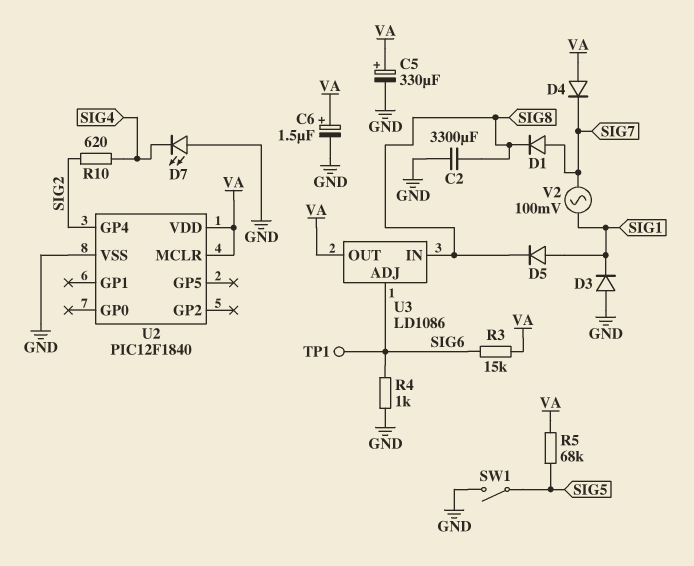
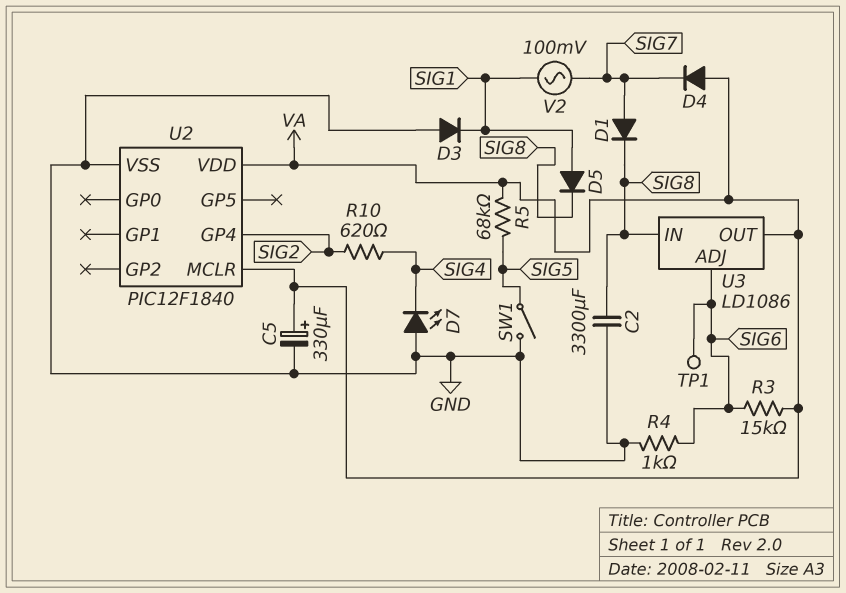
C6: 1.5uF (plus VA, minus GND) -> none

